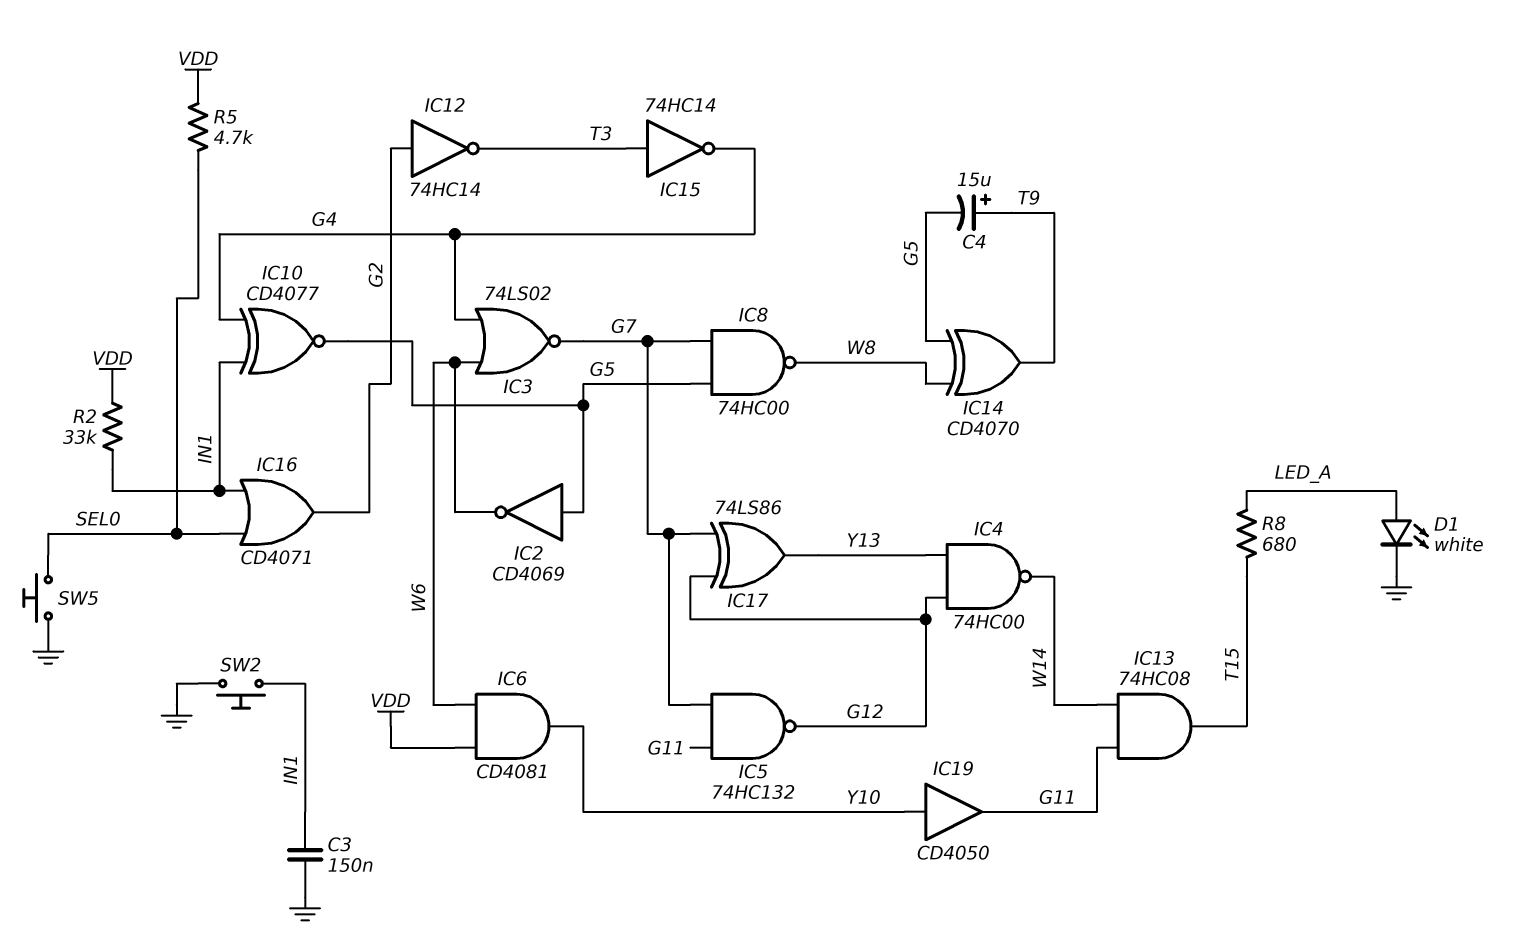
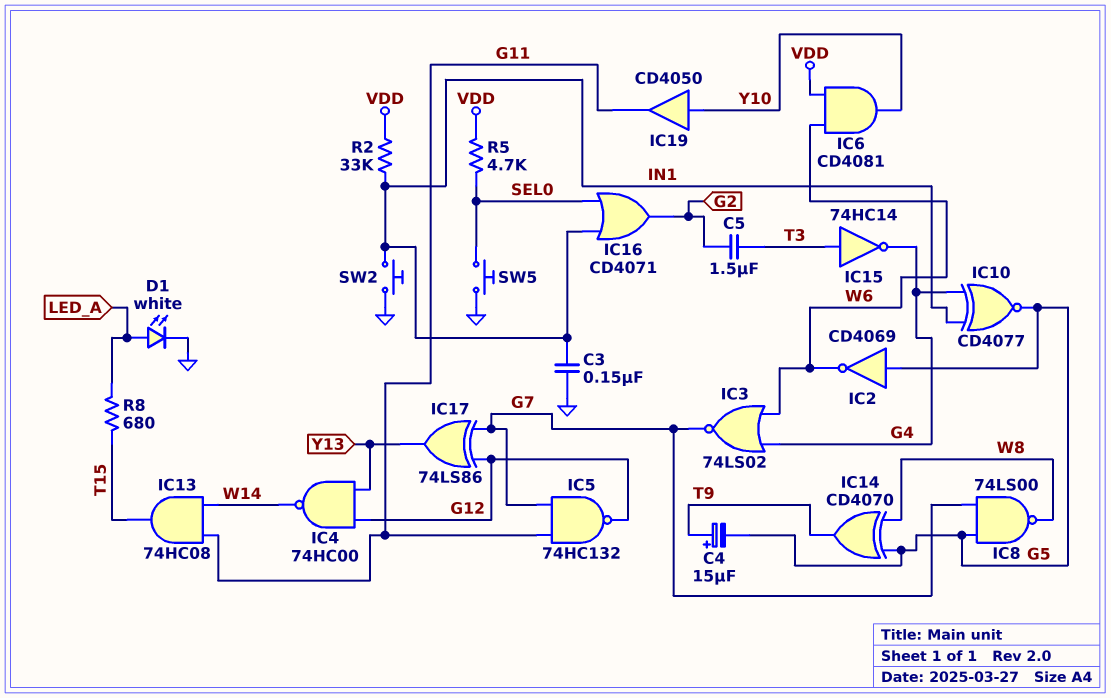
C5: none -> 1.5uF (G2, T3)
IC8: NAND 74HC00 (in G5, in G7, out W8) -> NAND 74LS00 (in G5, in G7, out W8)
IC12: NOT 74HC14 (in G2, out T3) -> none

